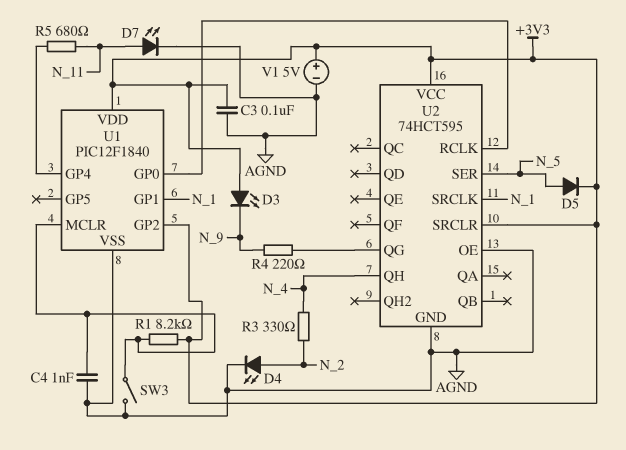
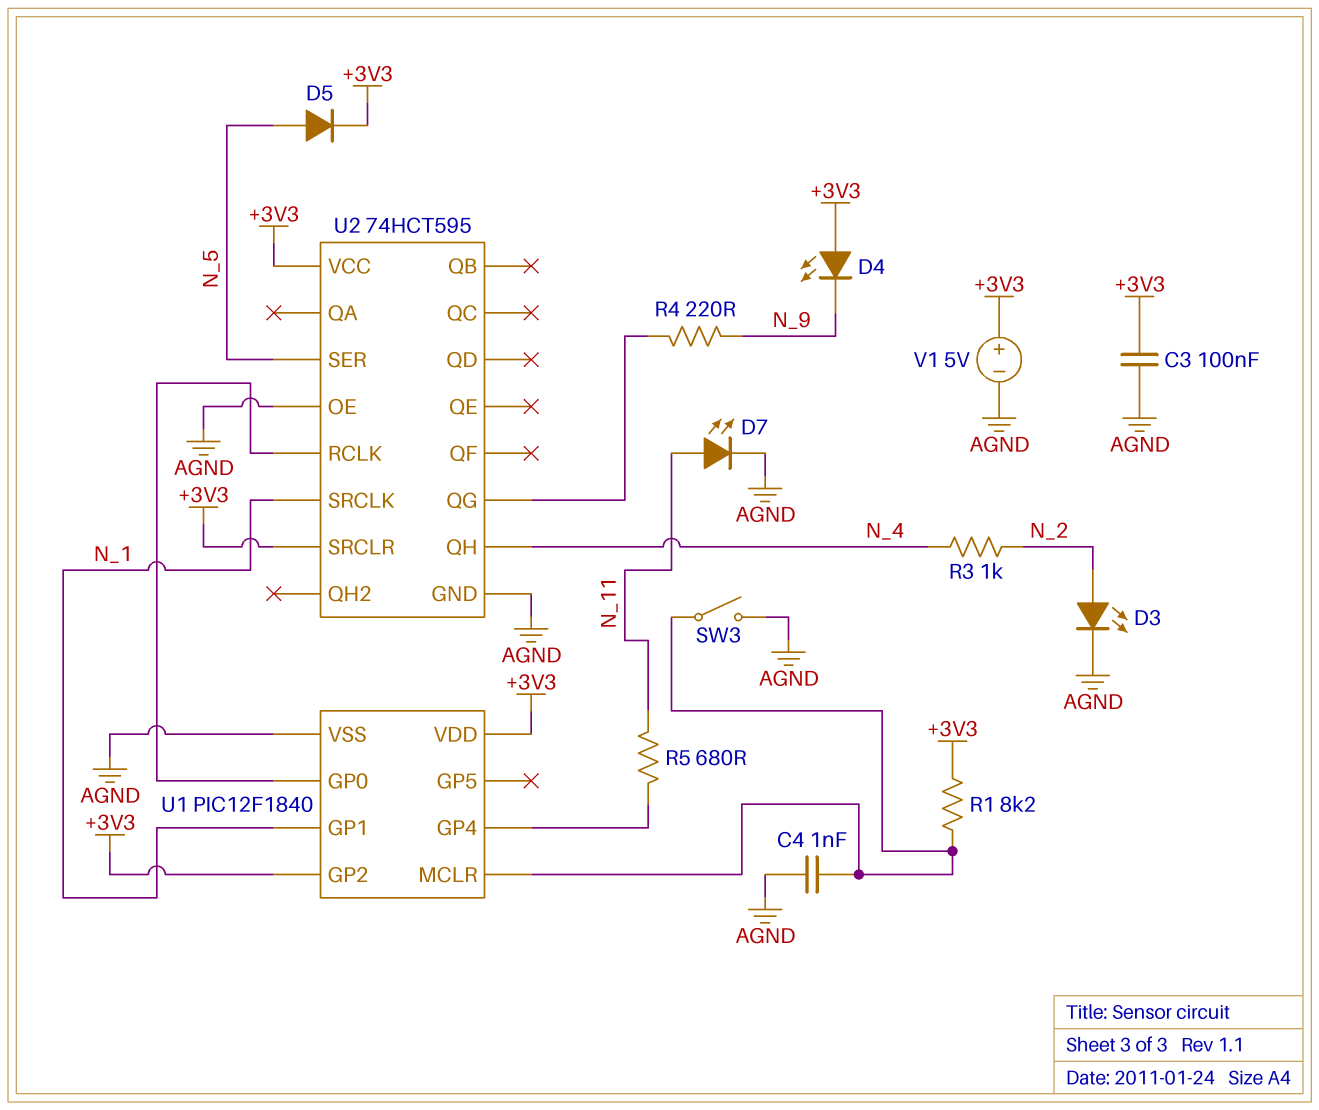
D3: LED (A +3V3, K N_9) -> LED (A N_2, K AGND)
D4: LED (A N_2, K AGND) -> LED (A +3V3, K N_9)
R3: 330 (N_2, N_4) -> 1k (N_2, N_4)

